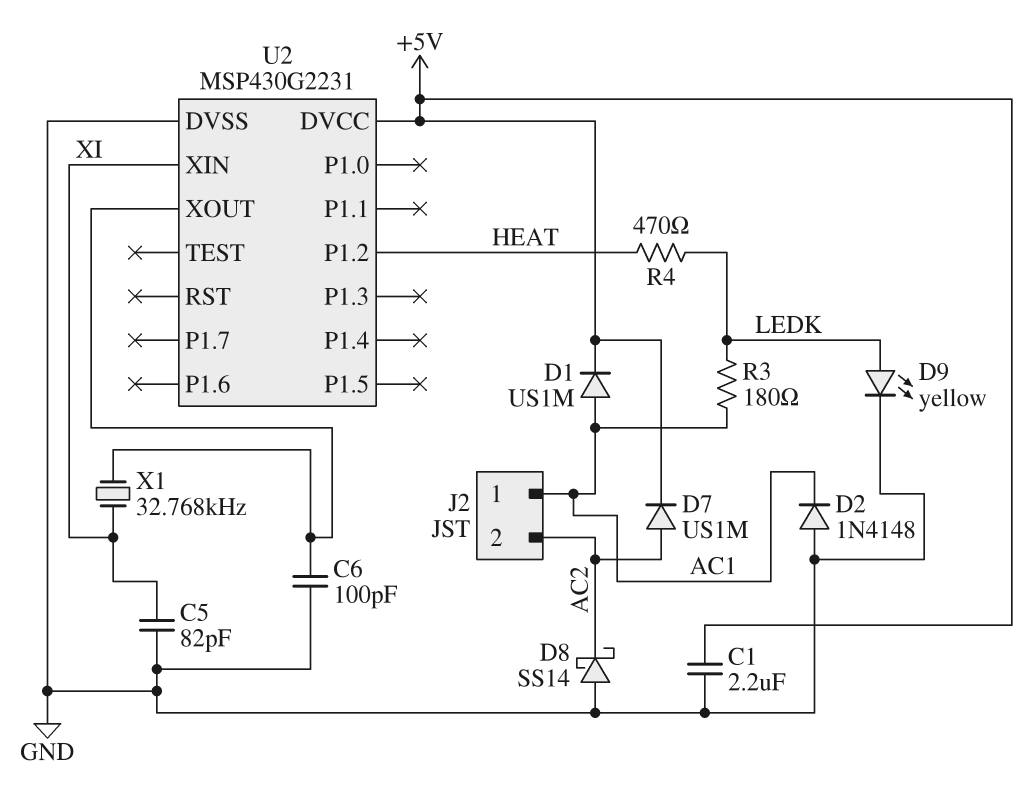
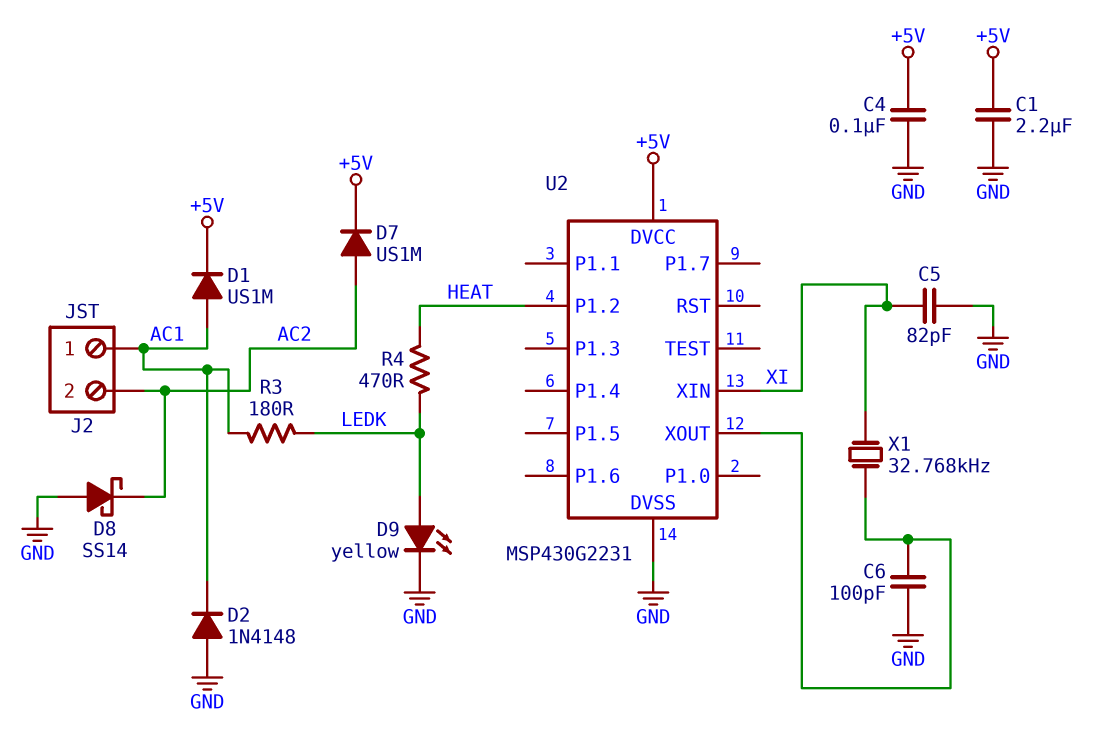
C4: none -> 100nF (+5V, GND)

